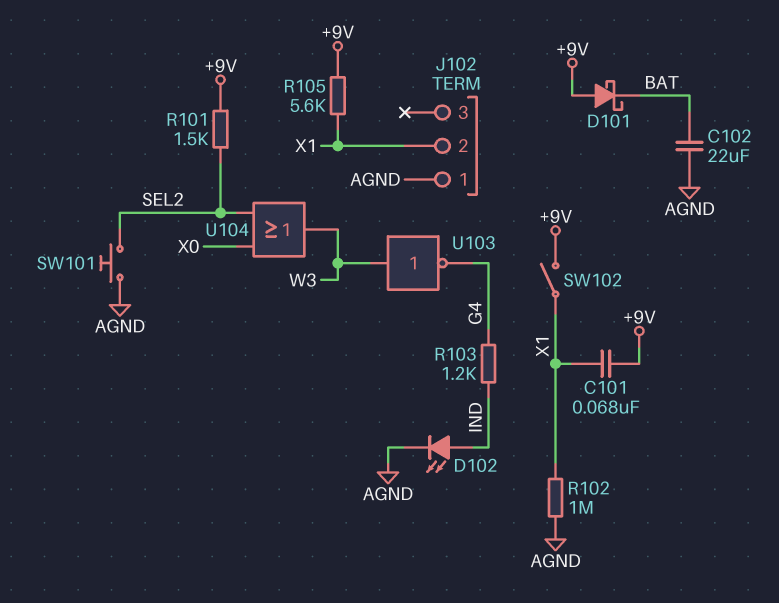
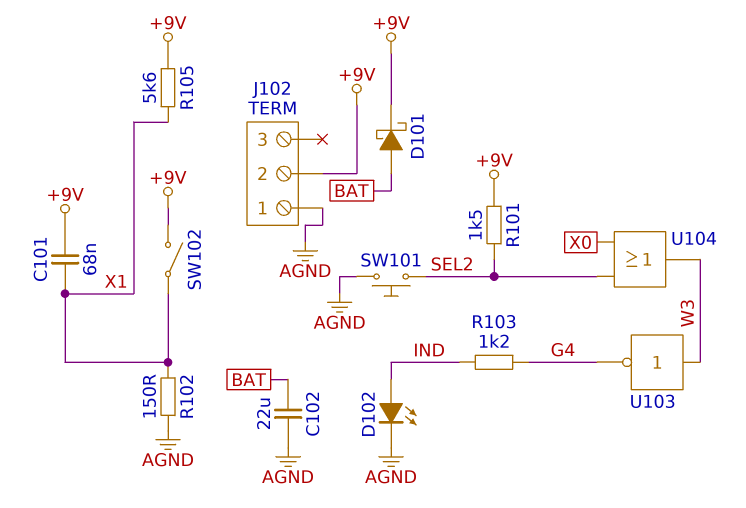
D101: schottky (A +9V, K BAT) -> schottky (A BAT, K +9V)
J102 pin 2: X1 -> +9V
R102: 1M (AGND, X1) -> 150 (AGND, X1)

